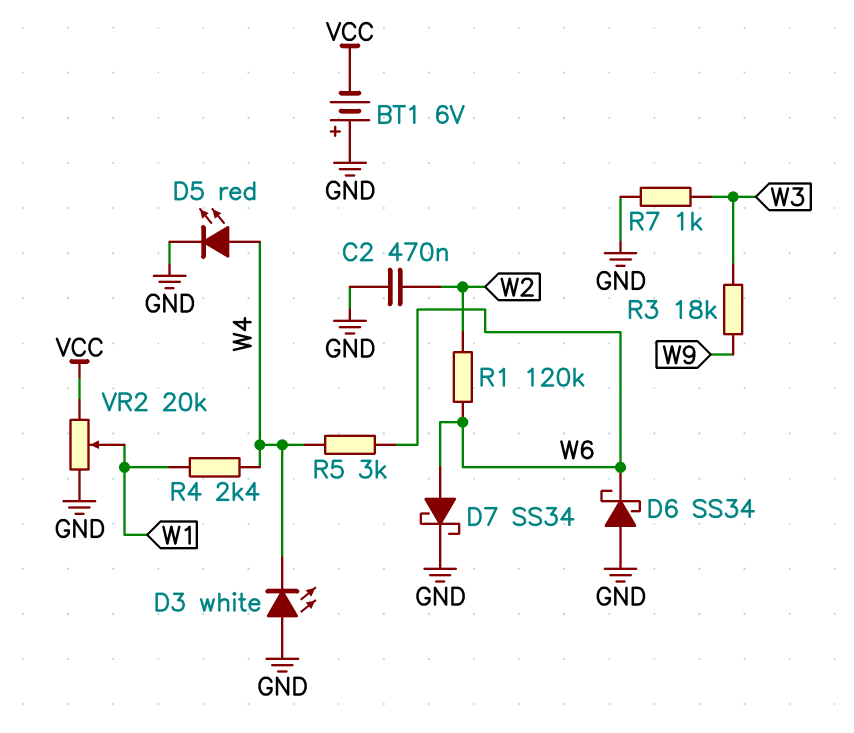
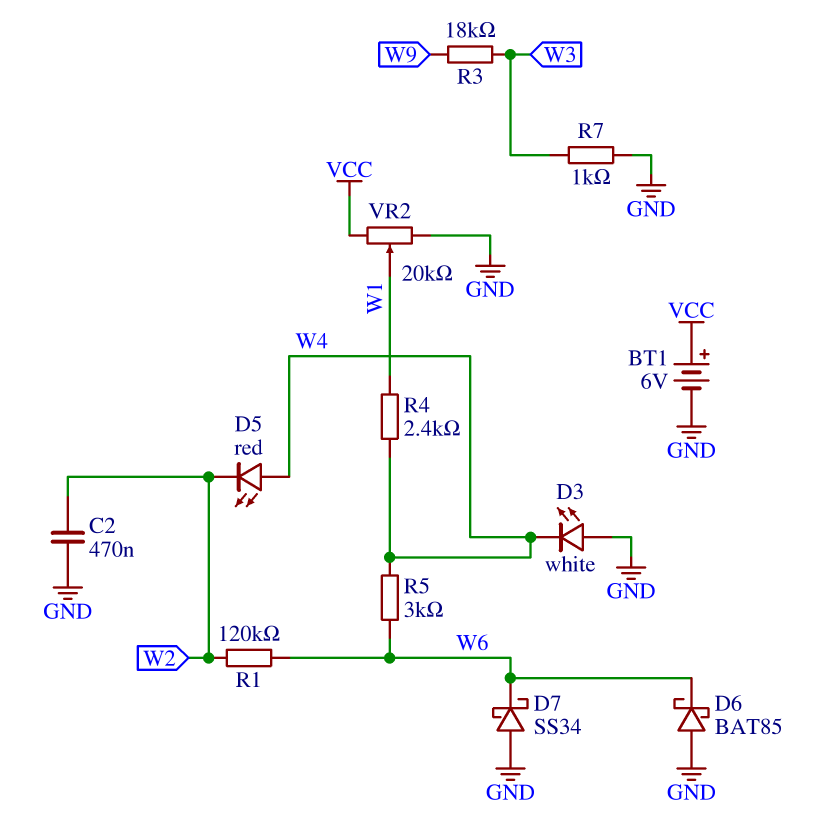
BT1: 6V (plus GND, minus VCC) -> 6V (plus VCC, minus GND)
D5: LED red (A W4, K GND) -> LED red (A W4, K W2)
D6: schottky SS34 (A GND, K W6) -> schottky BAT85 (A GND, K W6)
D7: schottky SS34 (A W6, K GND) -> schottky SS34 (A GND, K W6)

